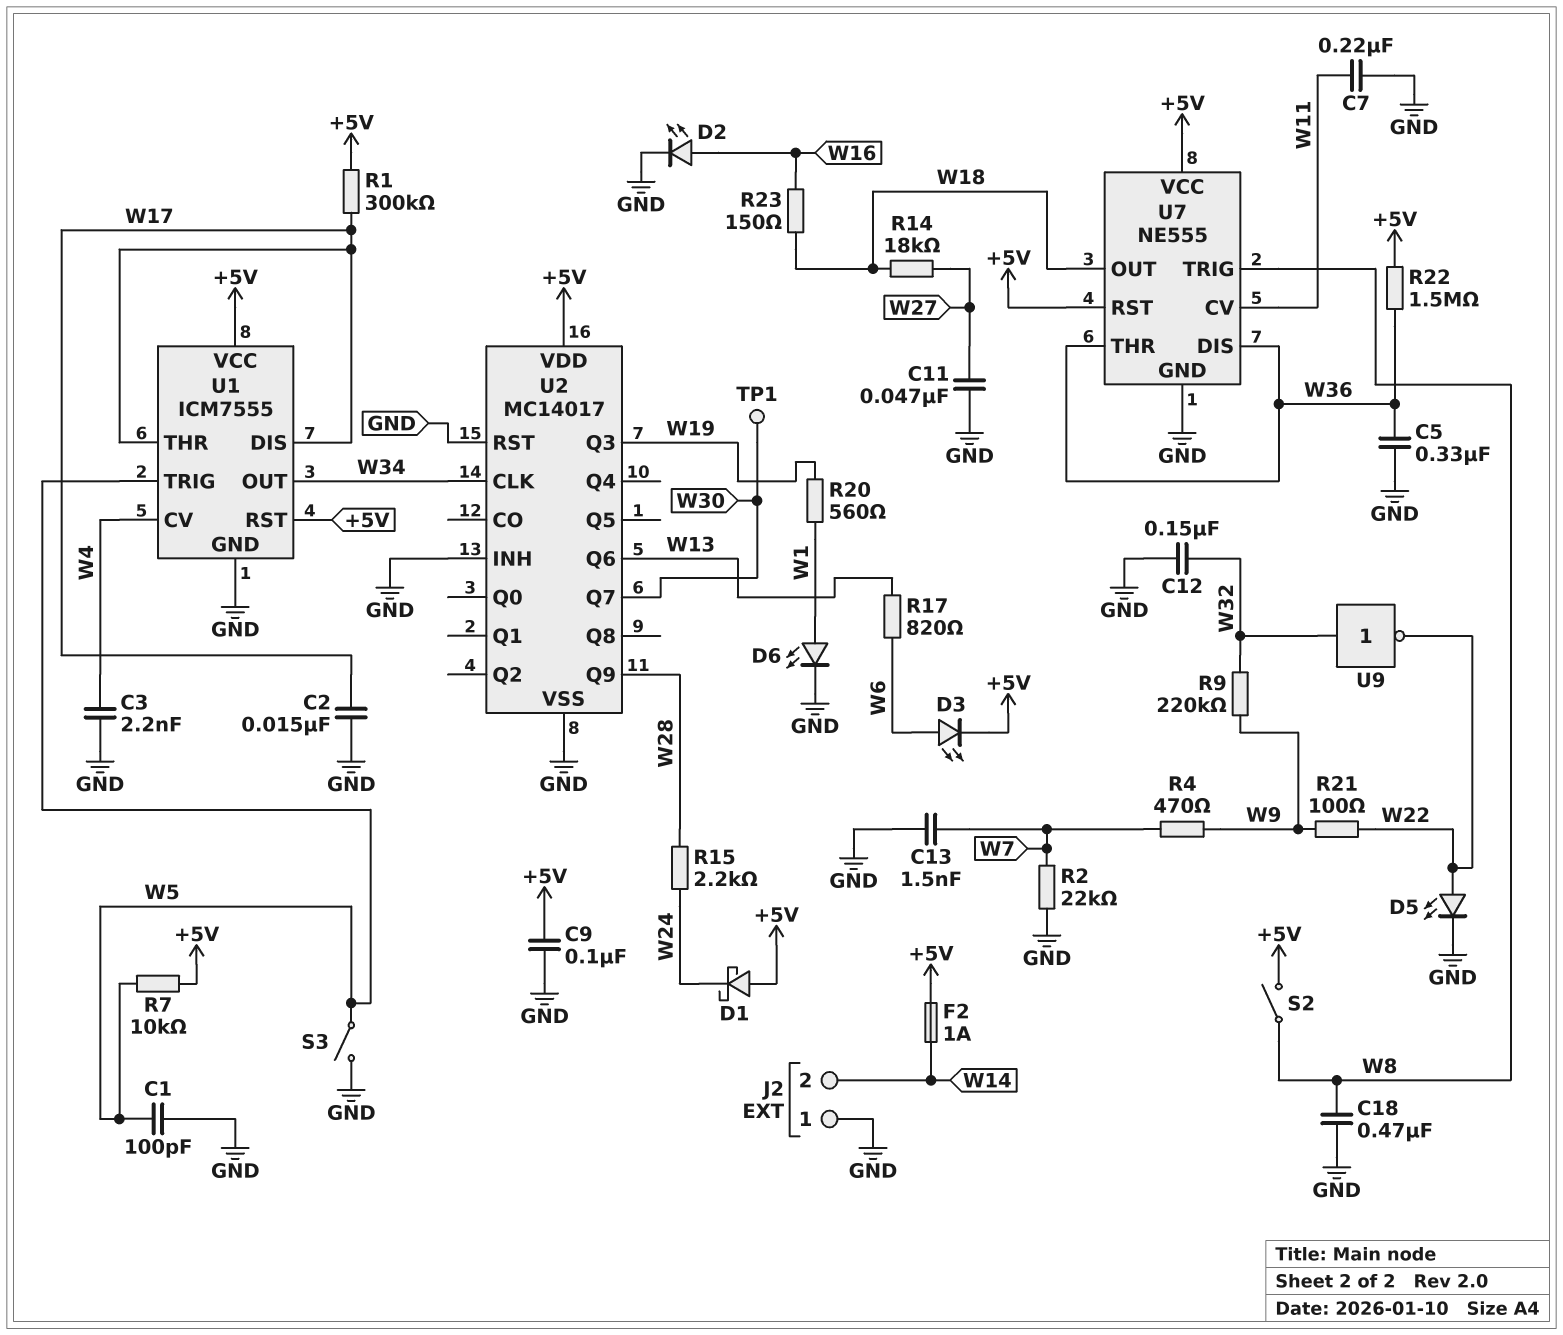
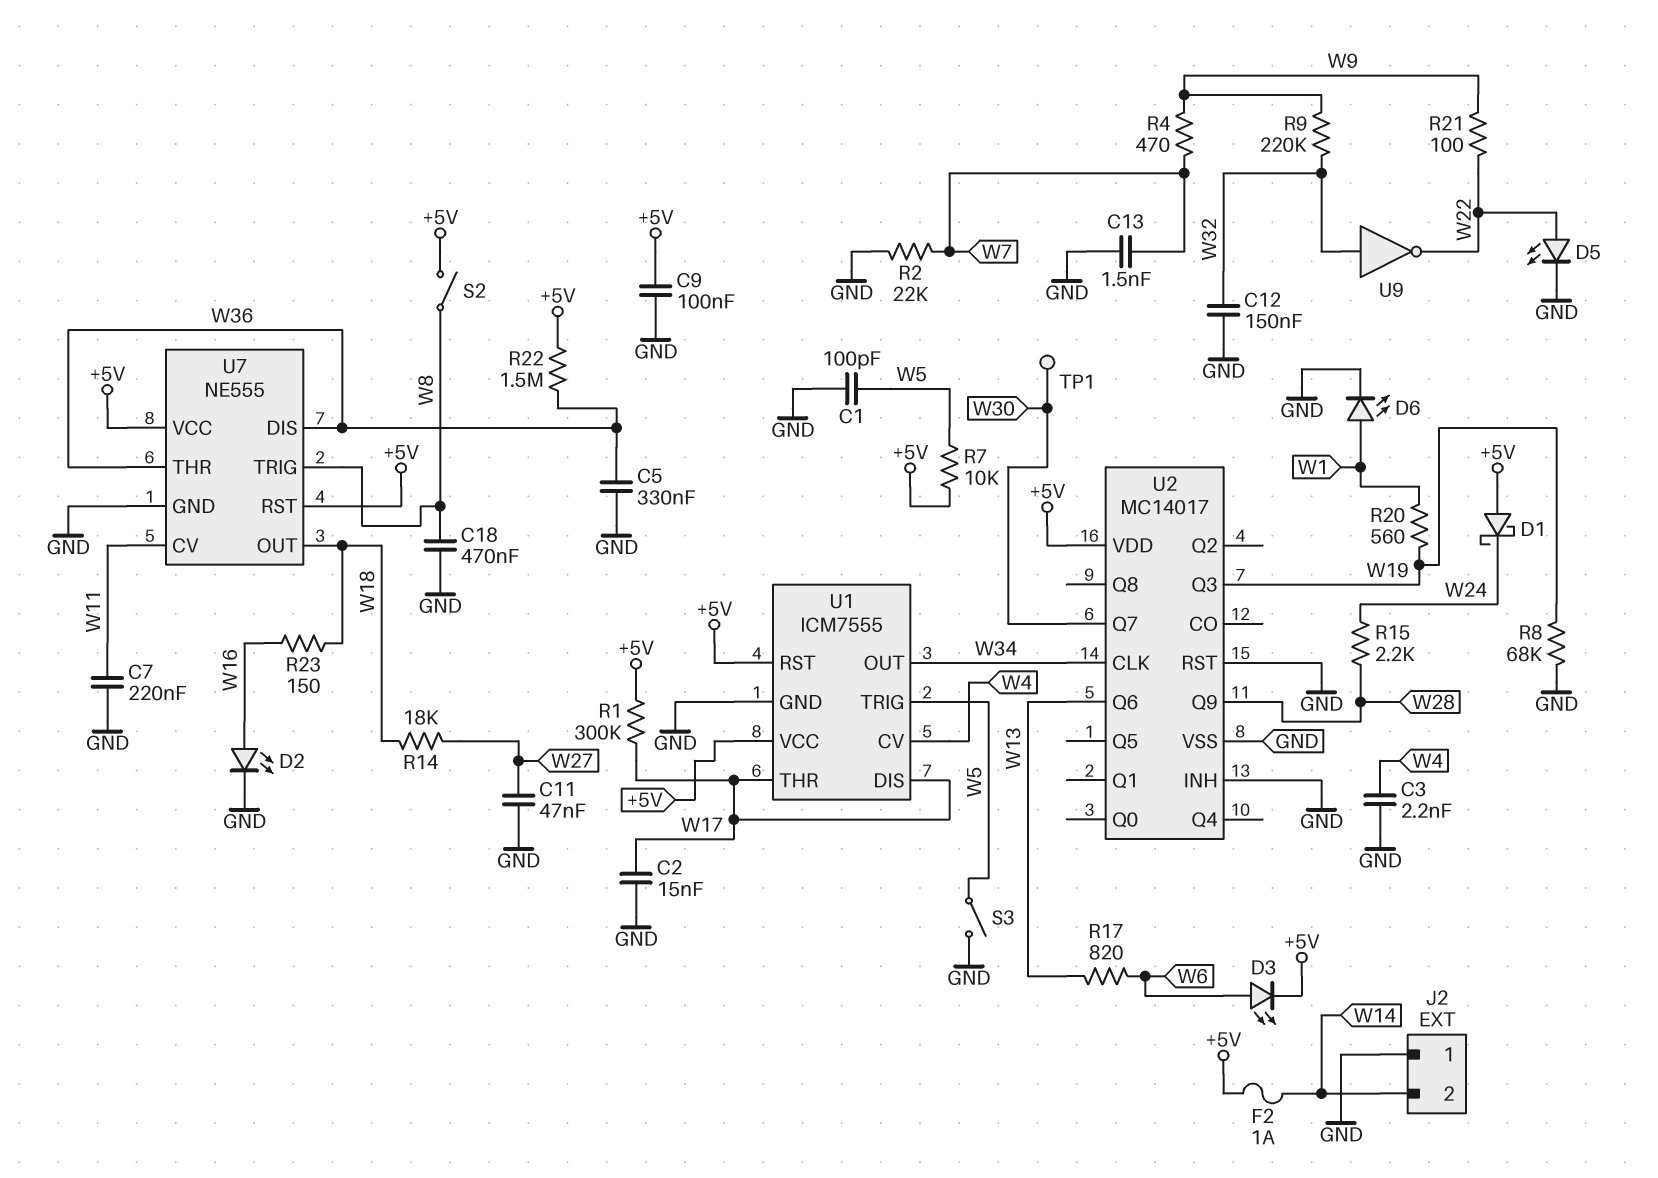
R8: none -> 68k (GND, W19)

